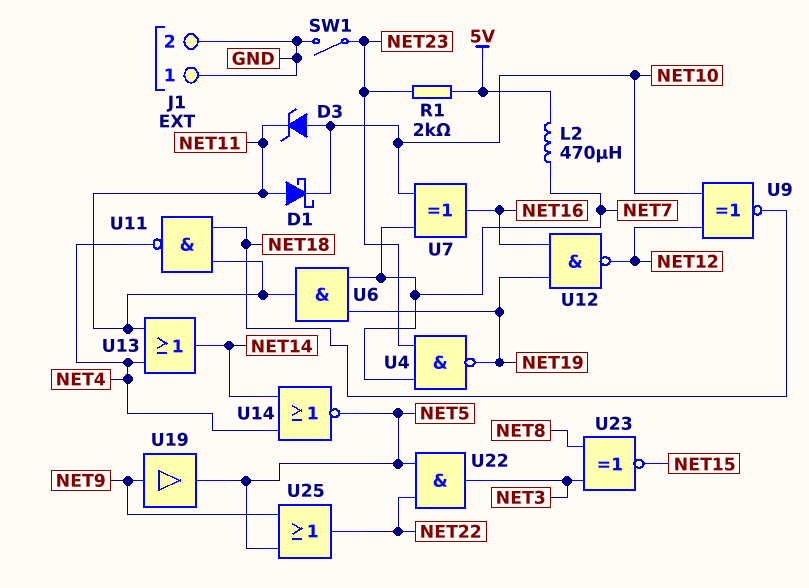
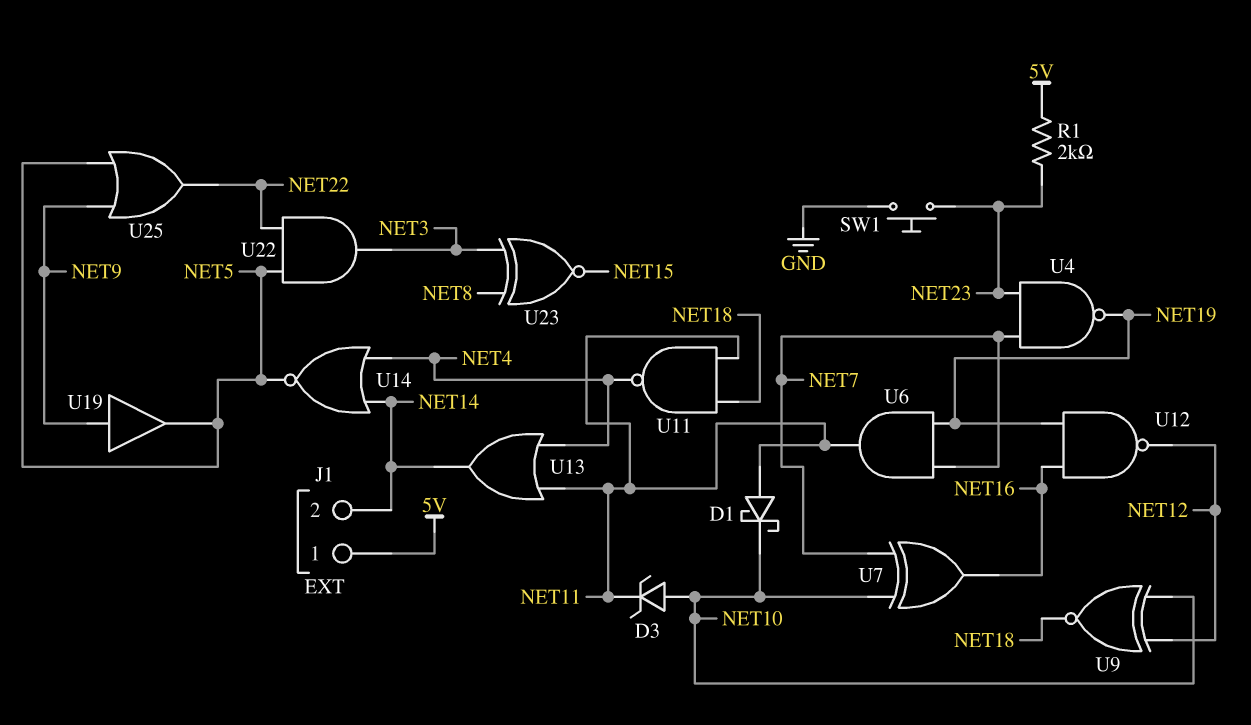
J1 pin 1: GND -> 5V
J1 pin 2: GND -> NET14
L2: 470uH (5V, NET7) -> none
SW1: switch (GND, NET23) -> button (GND, NET23)

